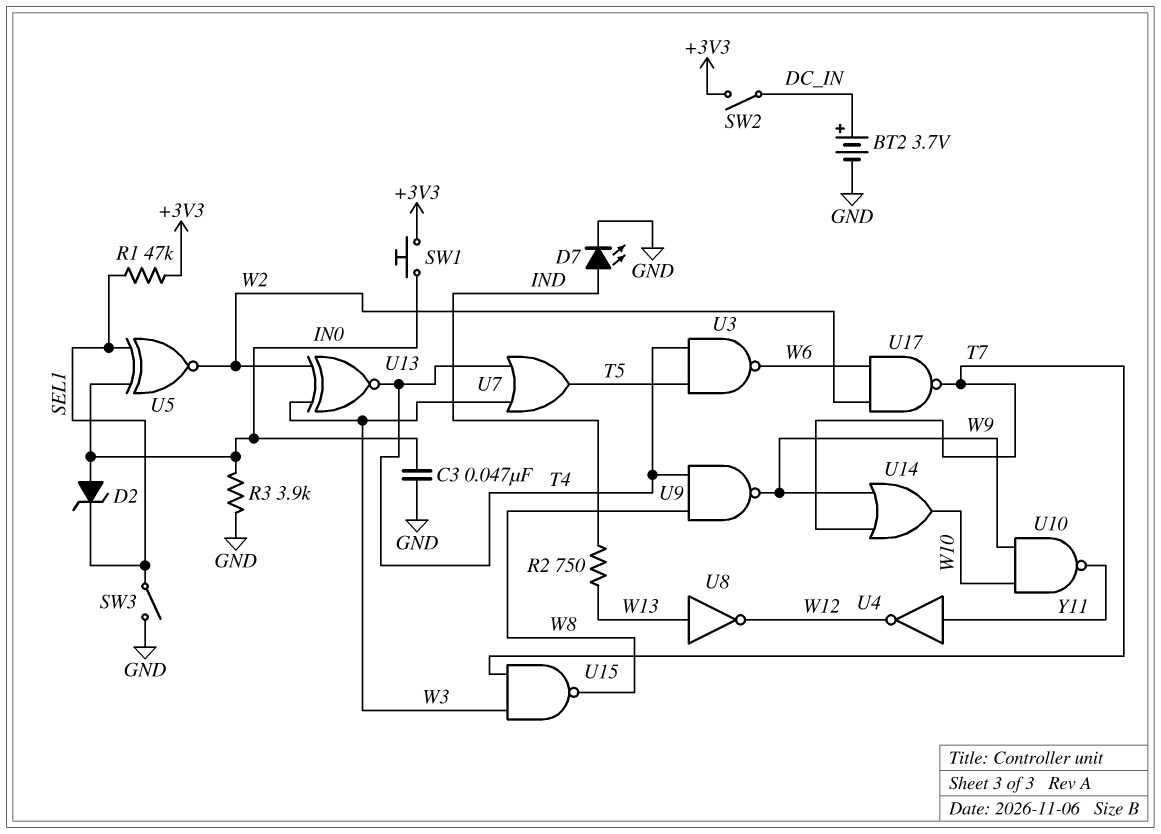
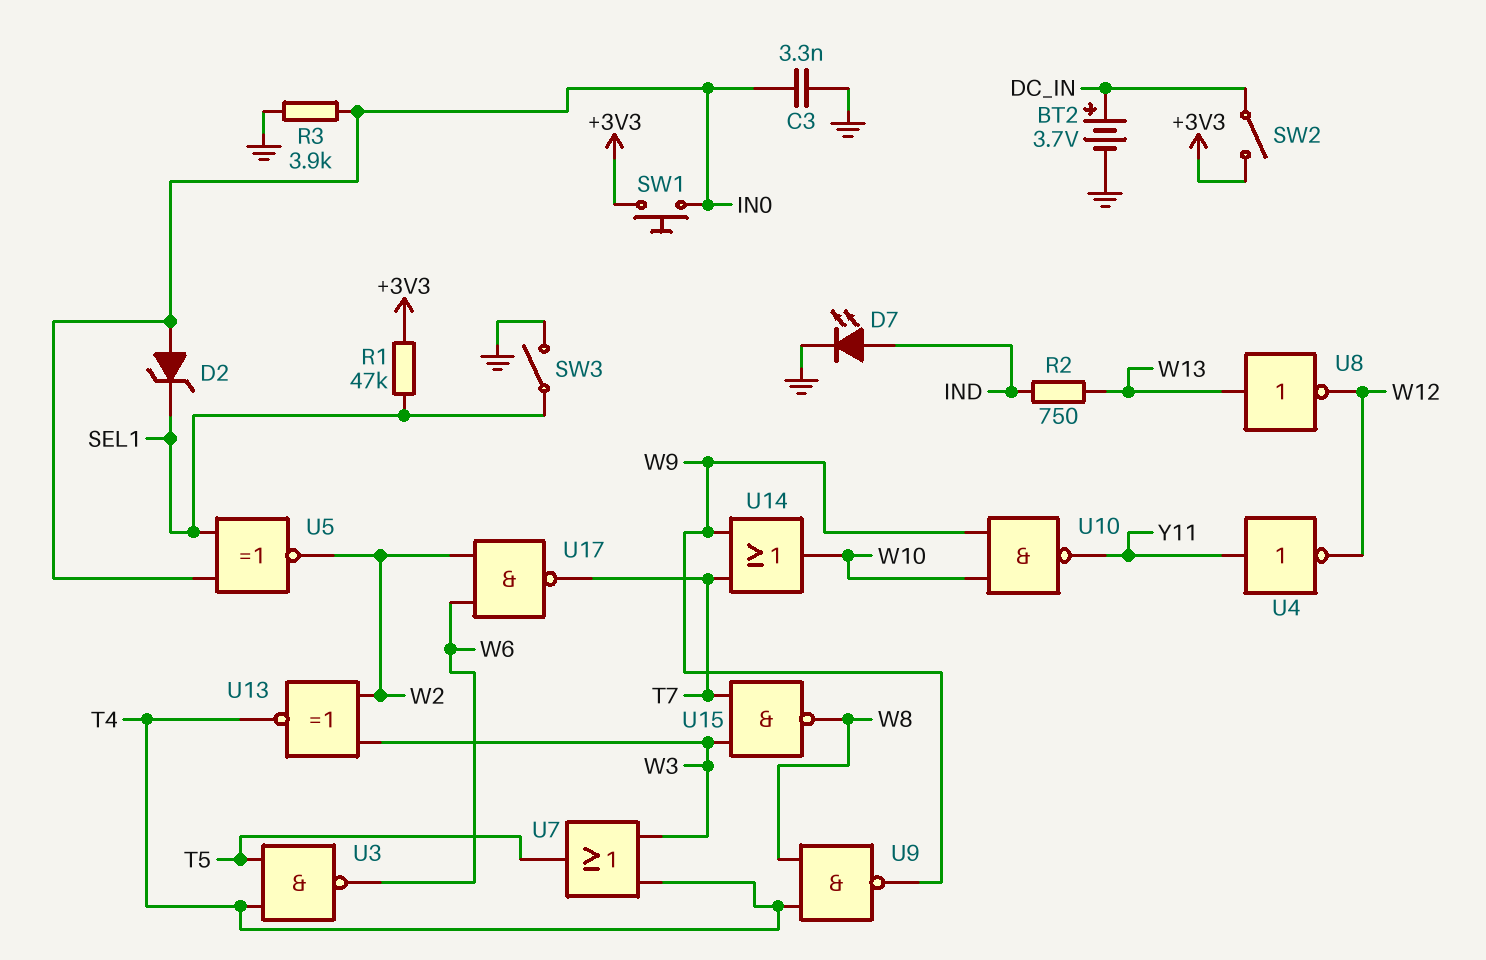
C3: 47nF (GND, IN0) -> 3.3nF (GND, IN0)

